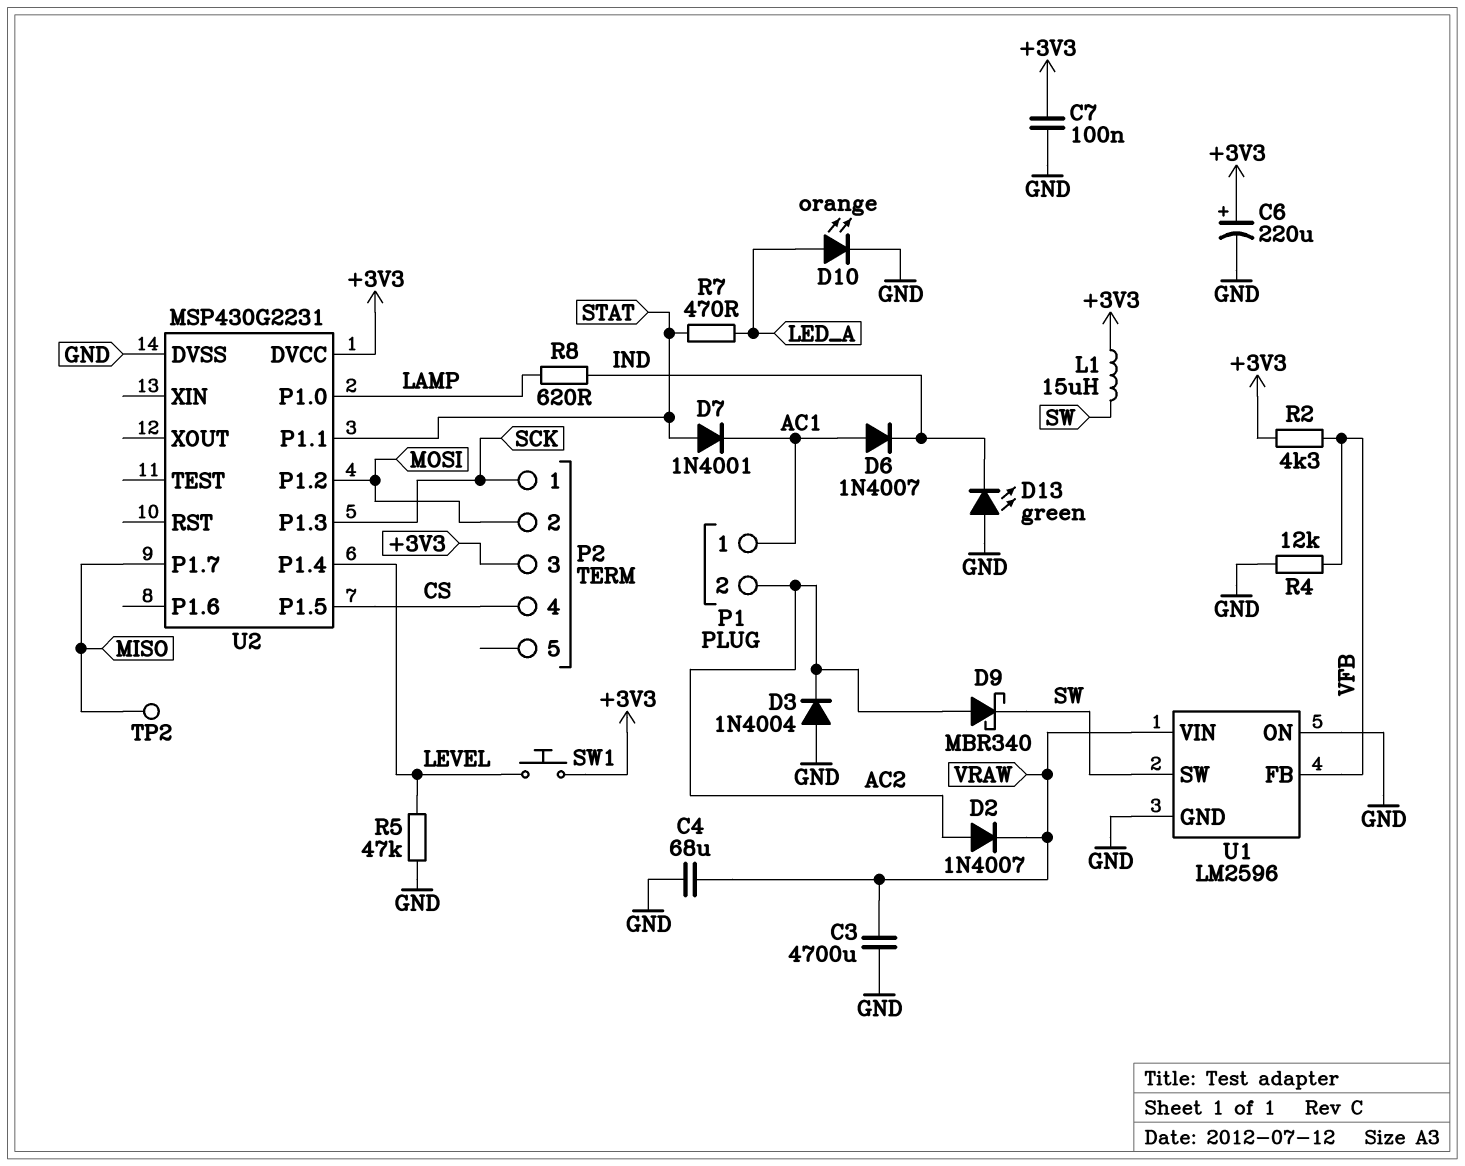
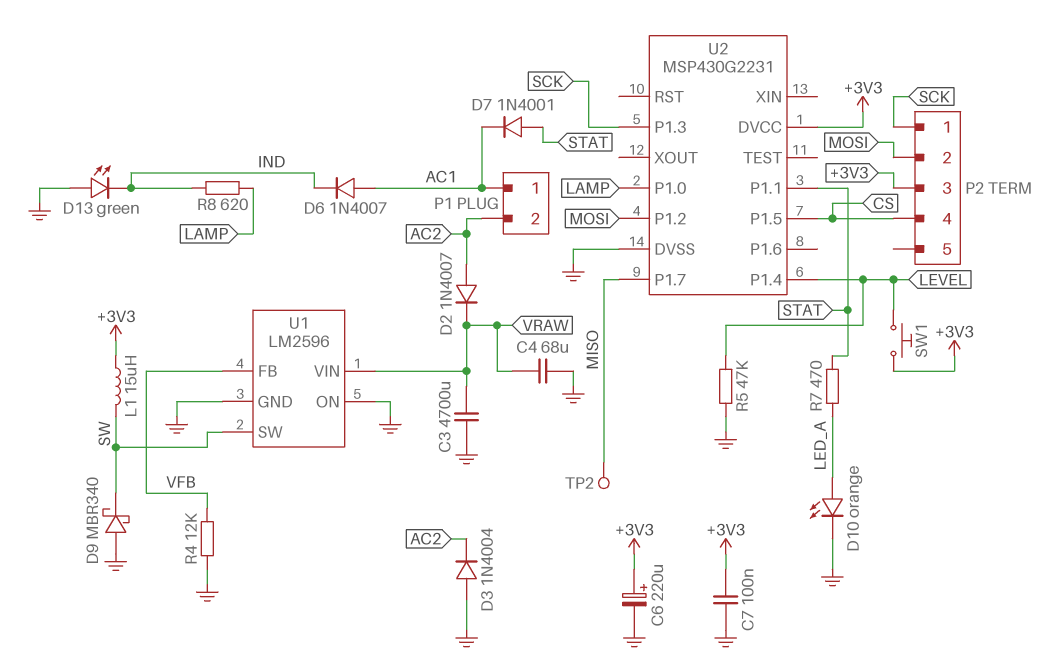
D9: schottky MBR340 (A AC2, K SW) -> schottky MBR340 (A GND, K SW)
R2: 4.3k (+3V3, VFB) -> none

